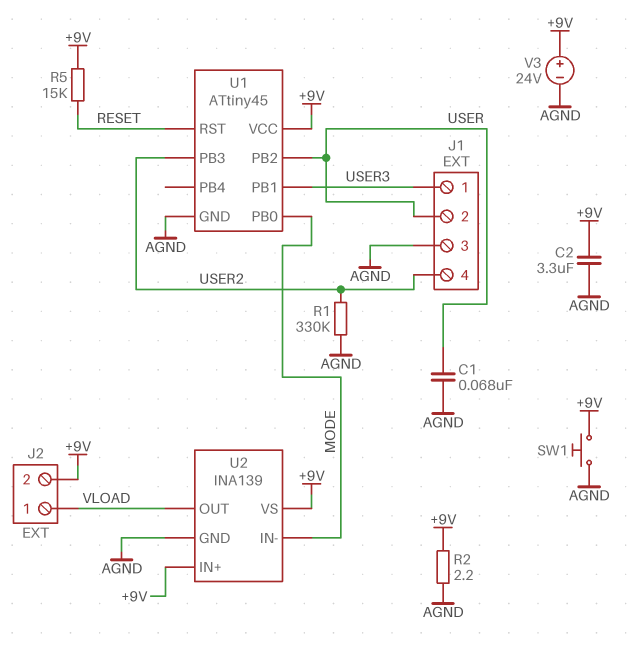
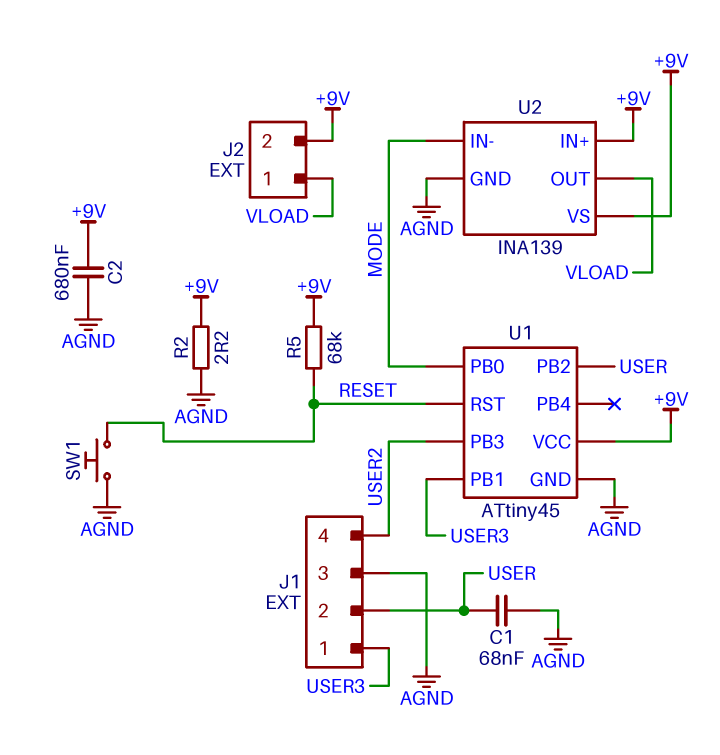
C2: 3.3uF (+9V, AGND) -> 680nF (+9V, AGND)
R1: 330k (AGND, USER2) -> none
R5: 15k (+9V, RESET) -> 68k (+9V, RESET)
SW1: button (+9V, AGND) -> button (AGND, RESET)
V3: 24V (plus +9V, minus AGND) -> none

